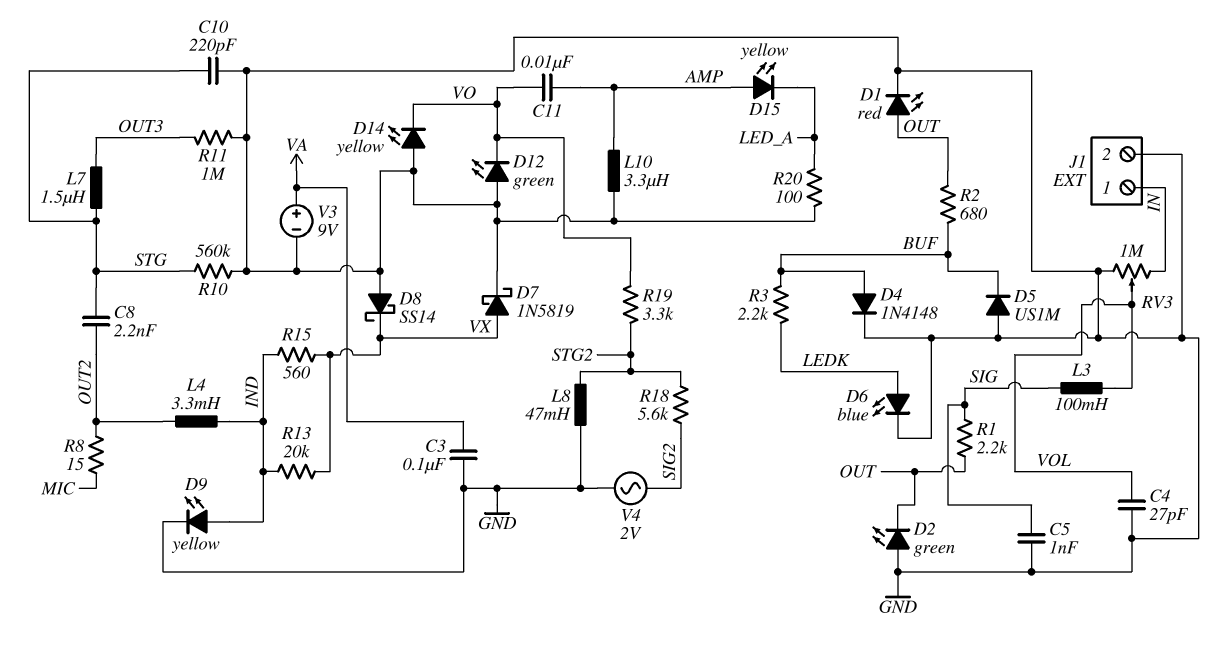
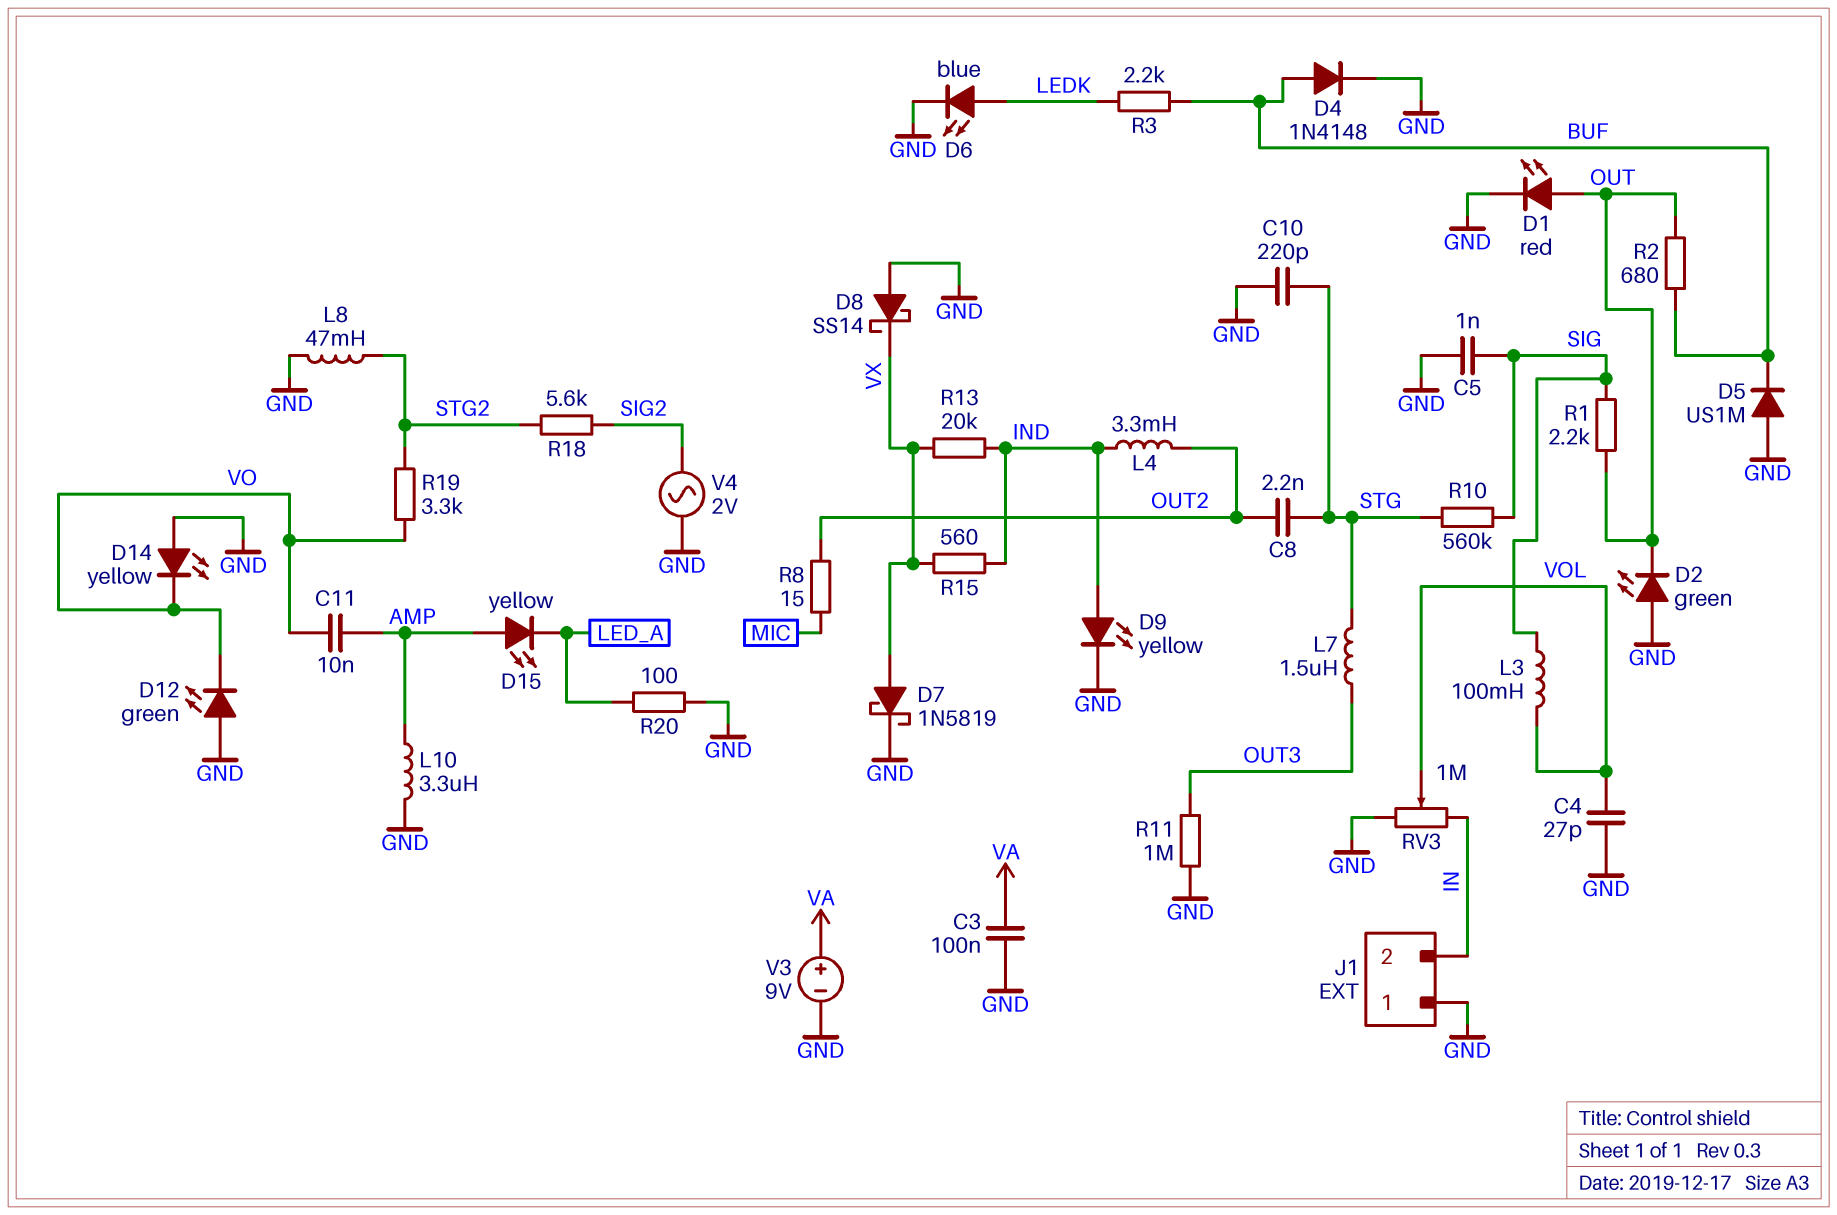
J1 pin 1: IN -> GND
J1 pin 2: GND -> IN
R10: 560k (GND, STG) -> 560k (SIG, STG)

